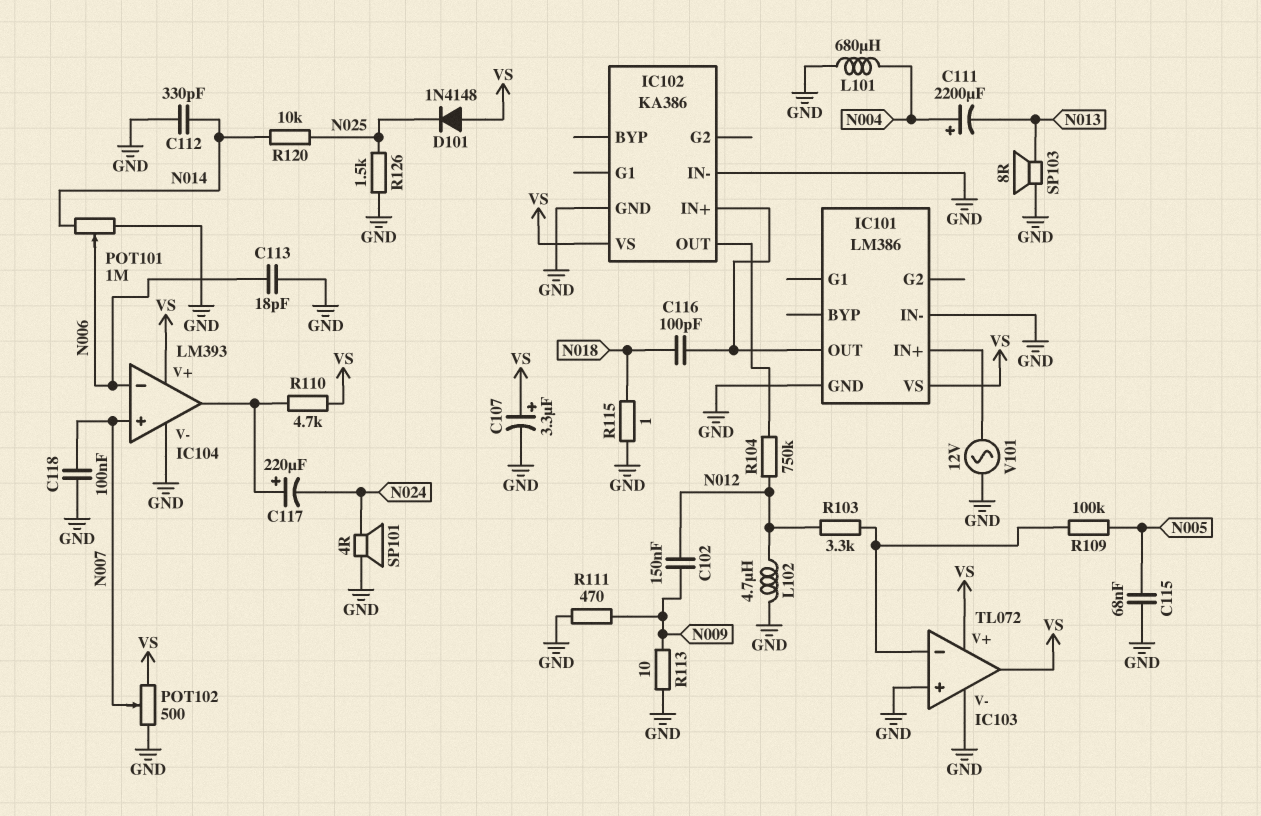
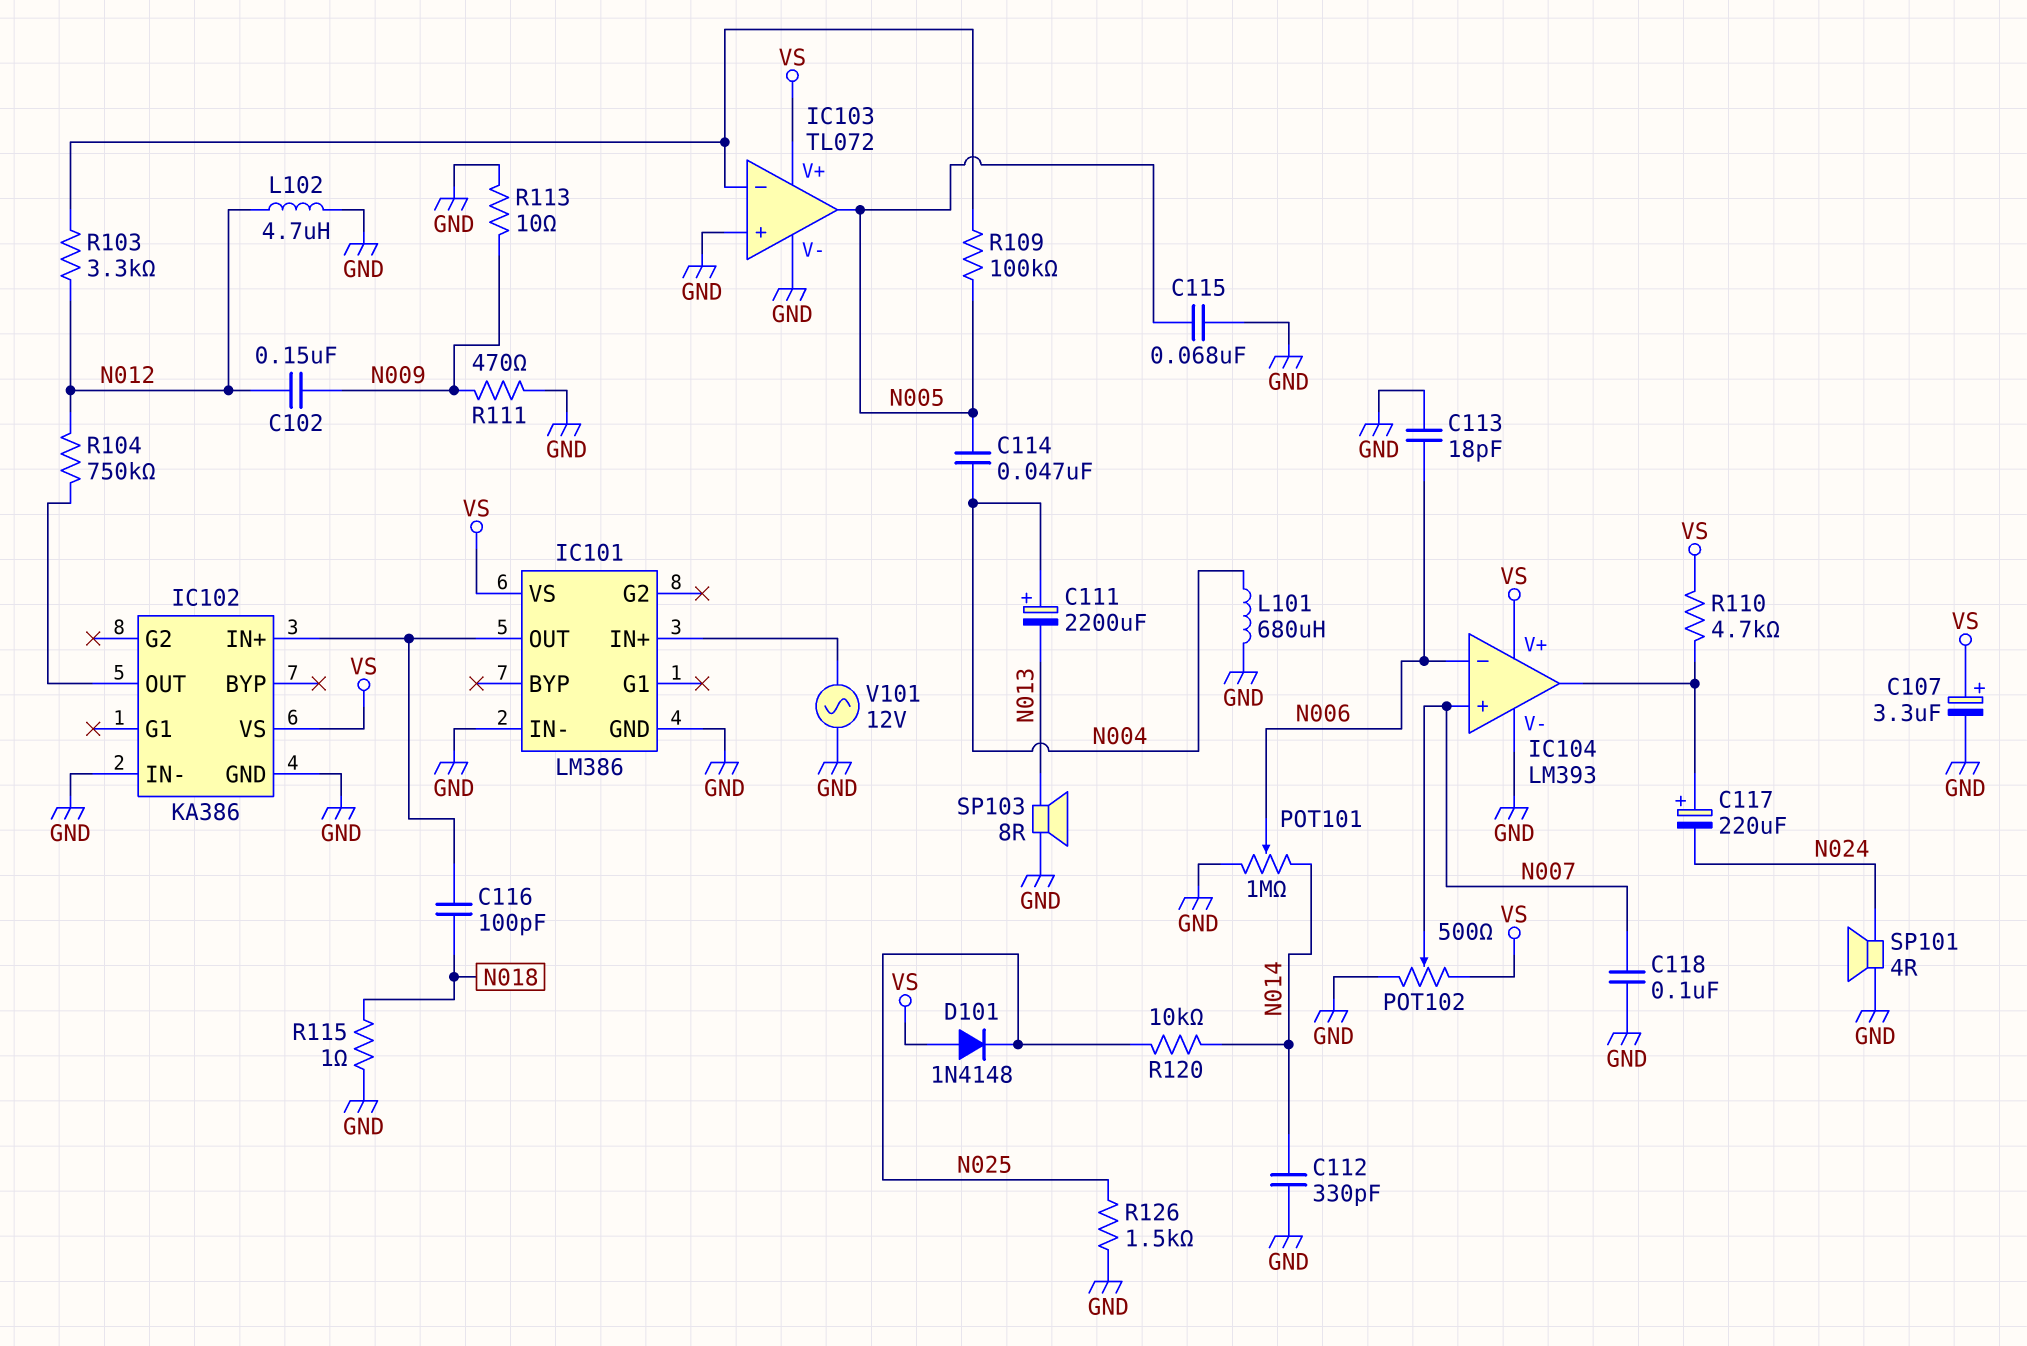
C114: none -> 47nF (N004, N005)
IC103 pin out: VS -> N005

